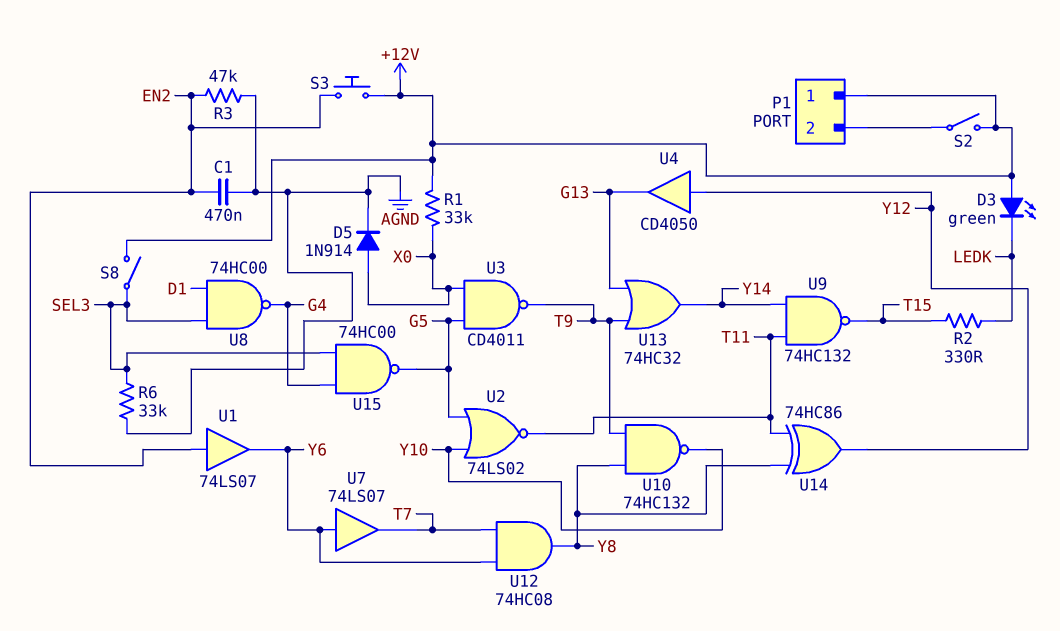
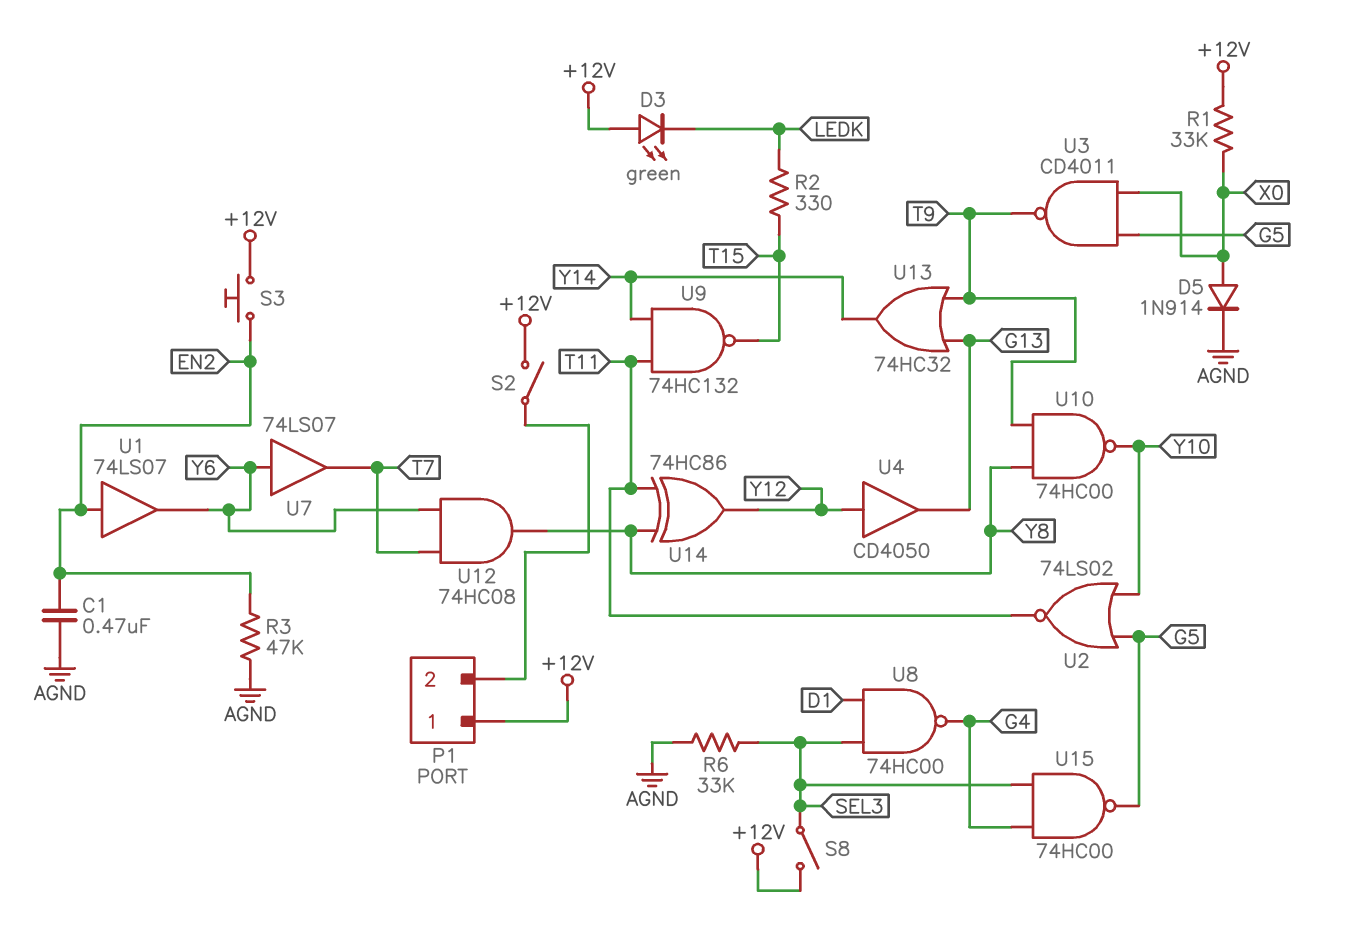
U10: NAND 74HC132 (in T9, in Y8, out Y10) -> NAND 74HC00 (in T9, in Y8, out Y10)

